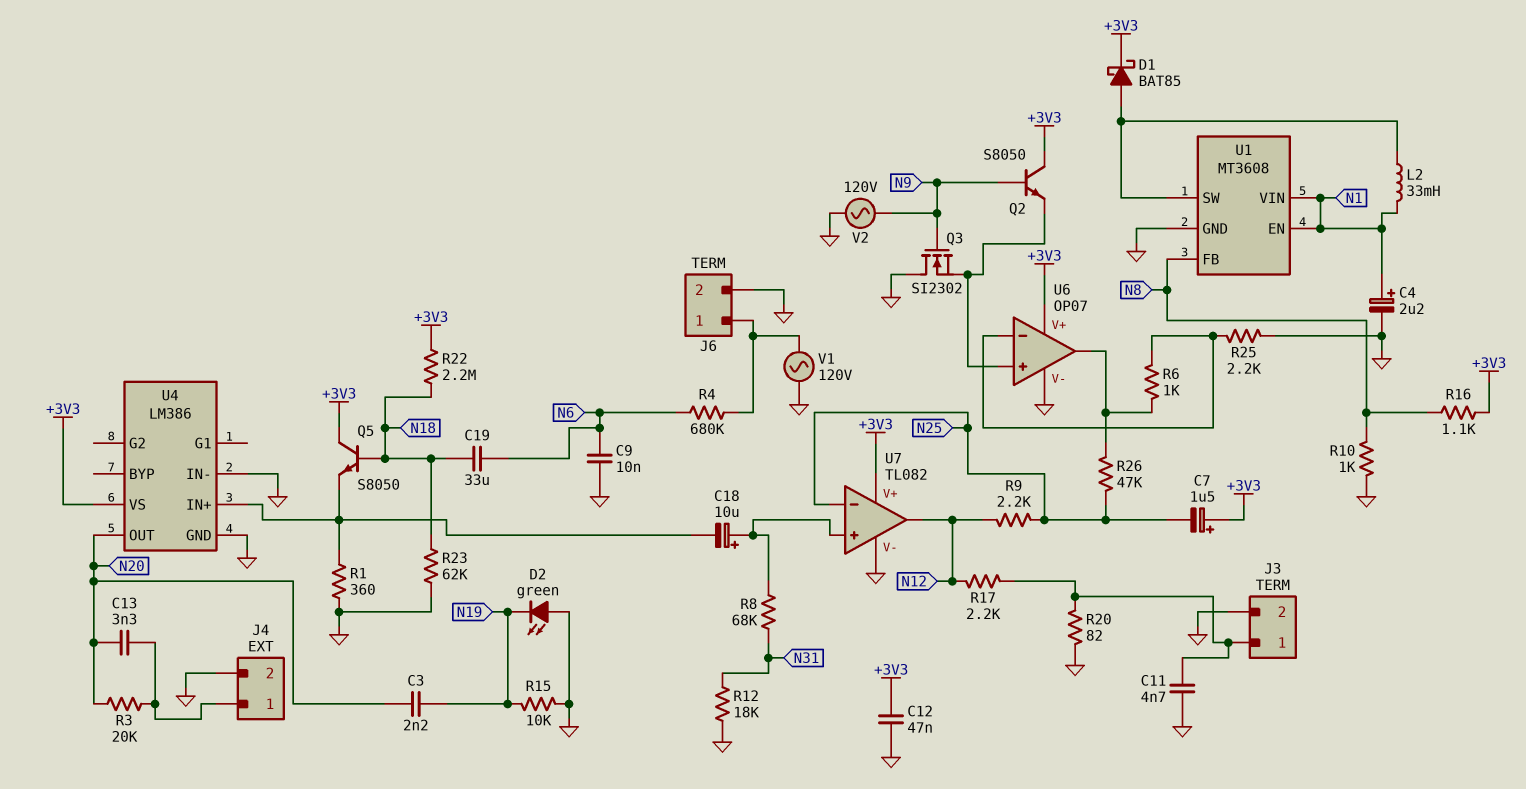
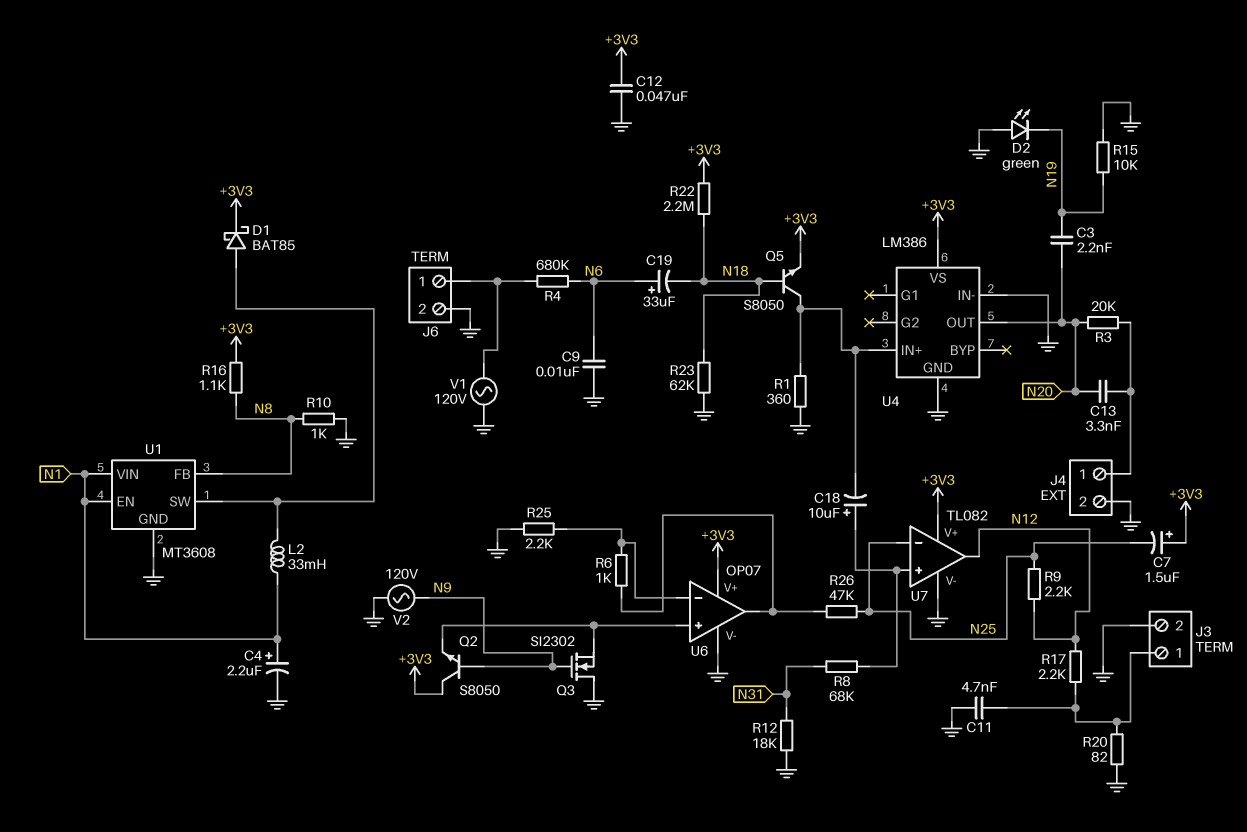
C19: 33uF (N6, N18) -> 33uF (plus N6, minus N18)
Q5: NPN S8050 (B N18, C +3V3, E U4/IN+) -> NPN S8050 (B N18, C U4/IN+, E +3V3)

